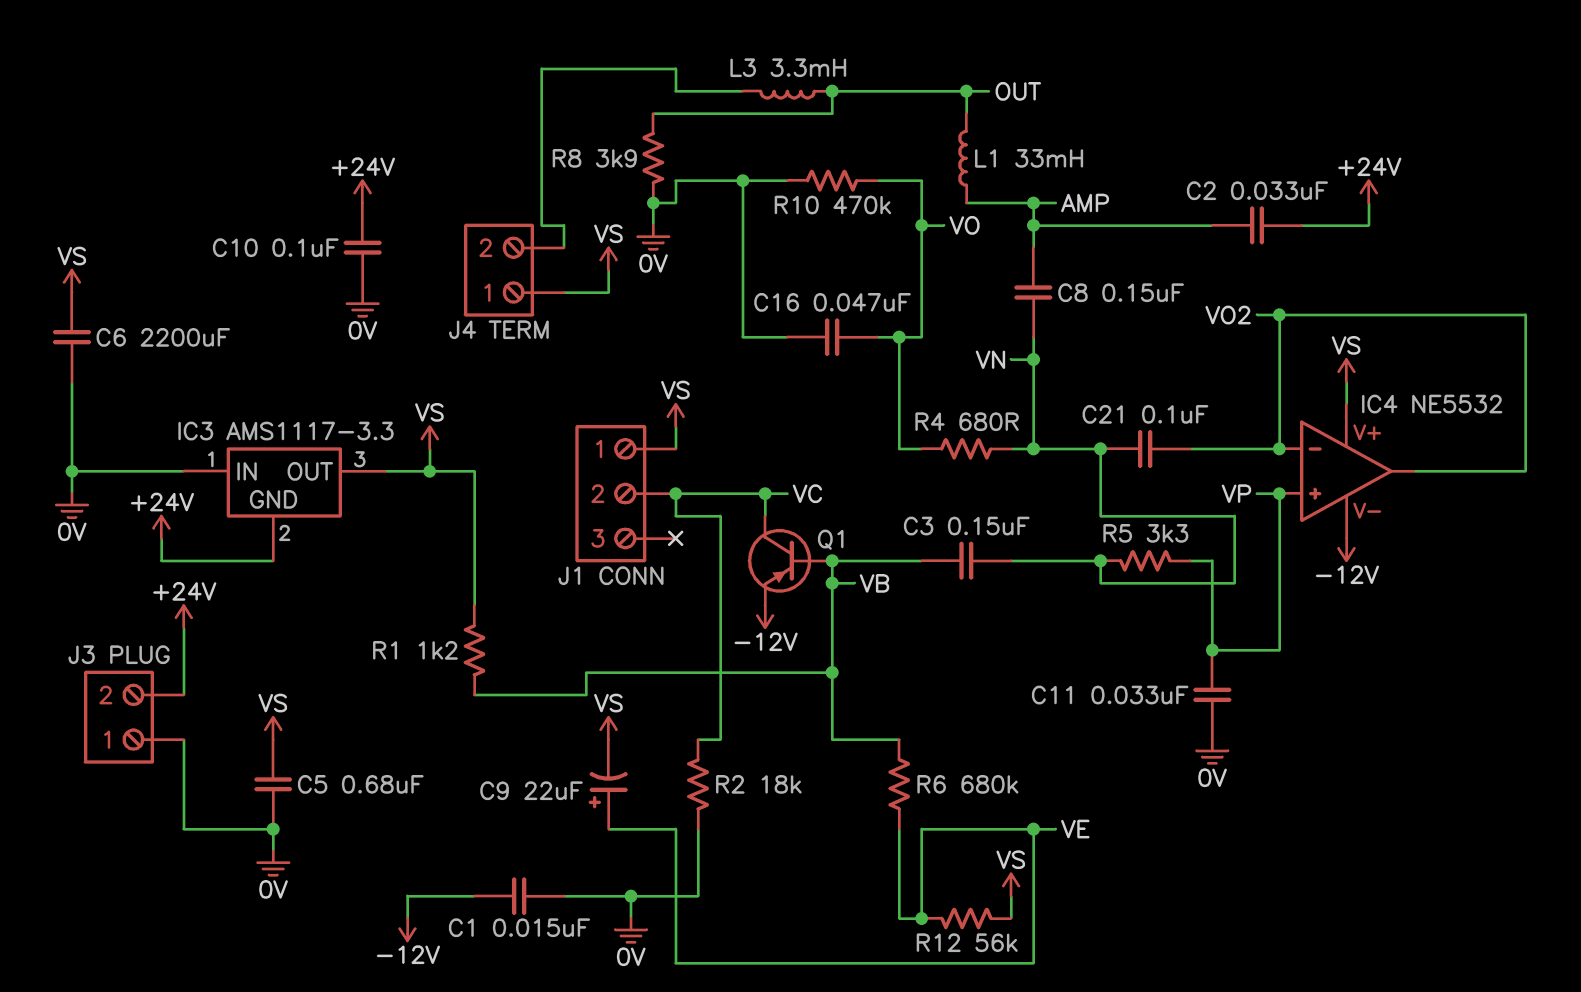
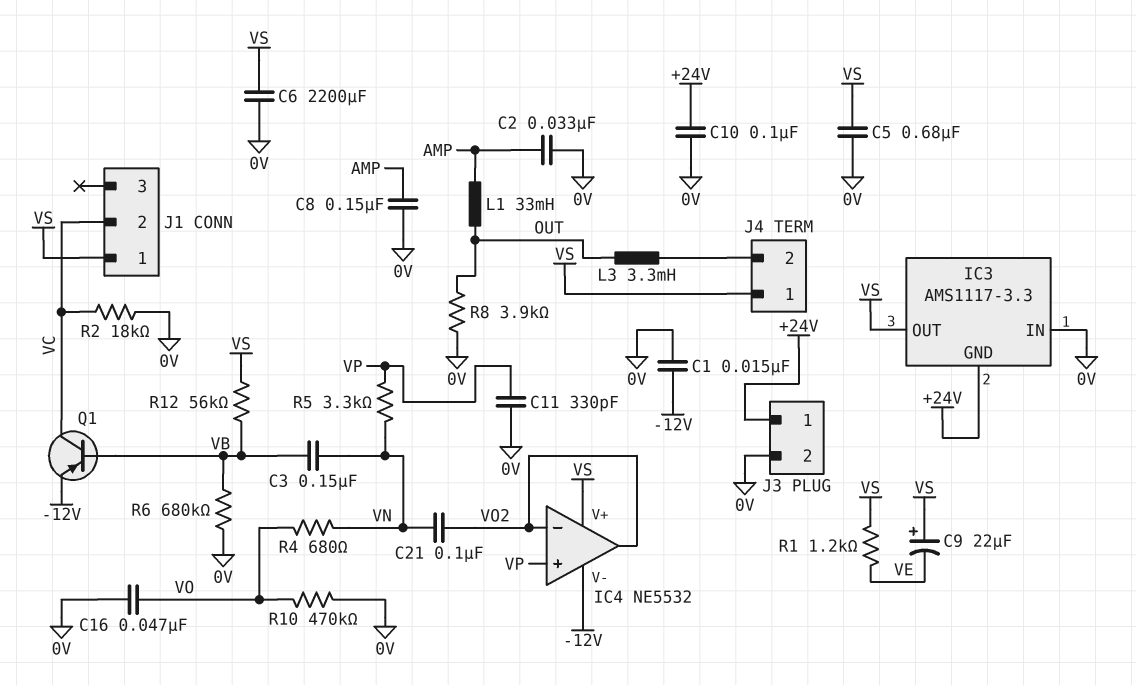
C2: 33nF (+24V, AMP) -> 33nF (0V, AMP)
C8: 150nF (AMP, VN) -> 150nF (0V, AMP)
C9: 22uF (plus VE, minus VS) -> 22uF (plus VS, minus VE)
C11: 33nF (0V, VP) -> 330pF (0V, VP)
J3 pin 1: 0V -> +24V
J3 pin 2: +24V -> 0V
R1: 1.2k (VB, VS) -> 1.2k (VE, VS)
R6: 680k (VB, VE) -> 680k (0V, VB)
R12: 56k (VE, VS) -> 56k (VB, VS)

